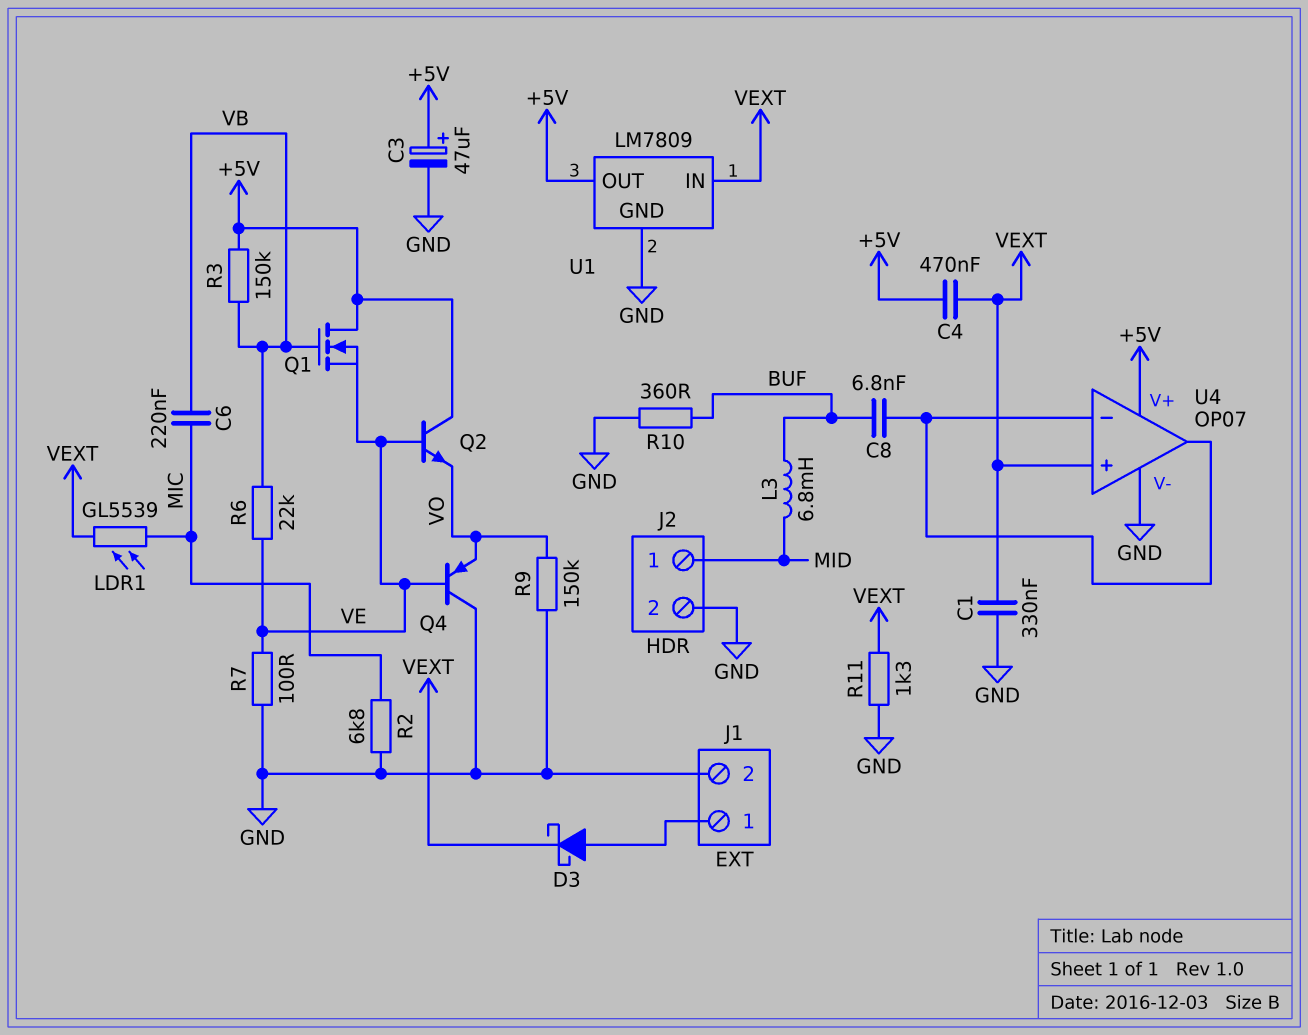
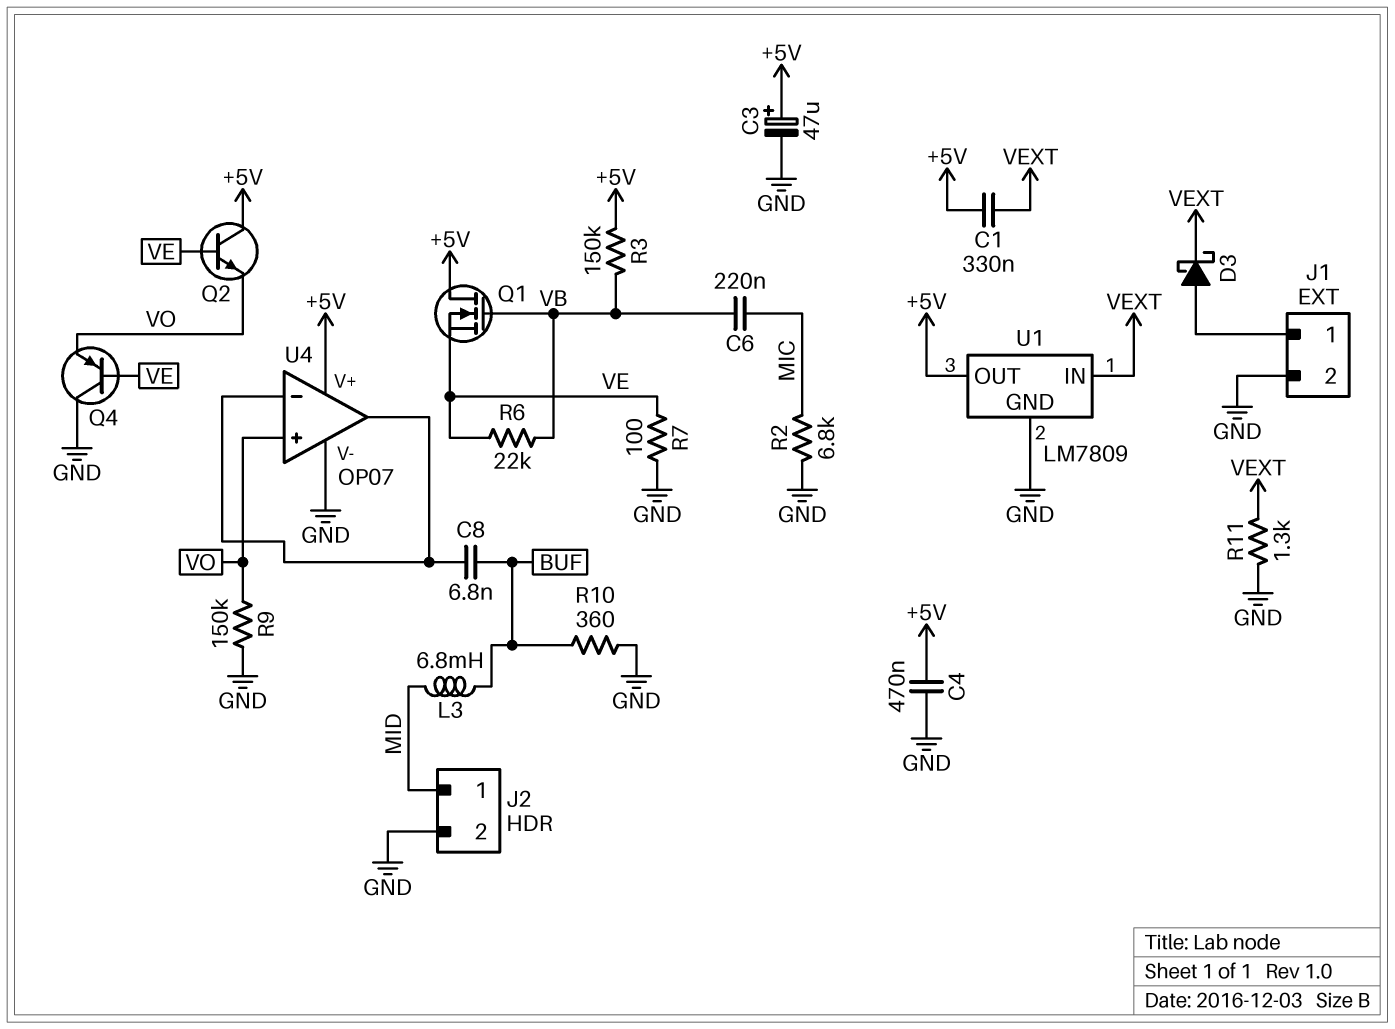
C1: 330nF (GND, VEXT) -> 330nF (+5V, VEXT)
C4: 470nF (+5V, VEXT) -> 470nF (+5V, GND)
LDR1: GL5539 (MIC, VEXT) -> none
U4 pin in+: VEXT -> VO

